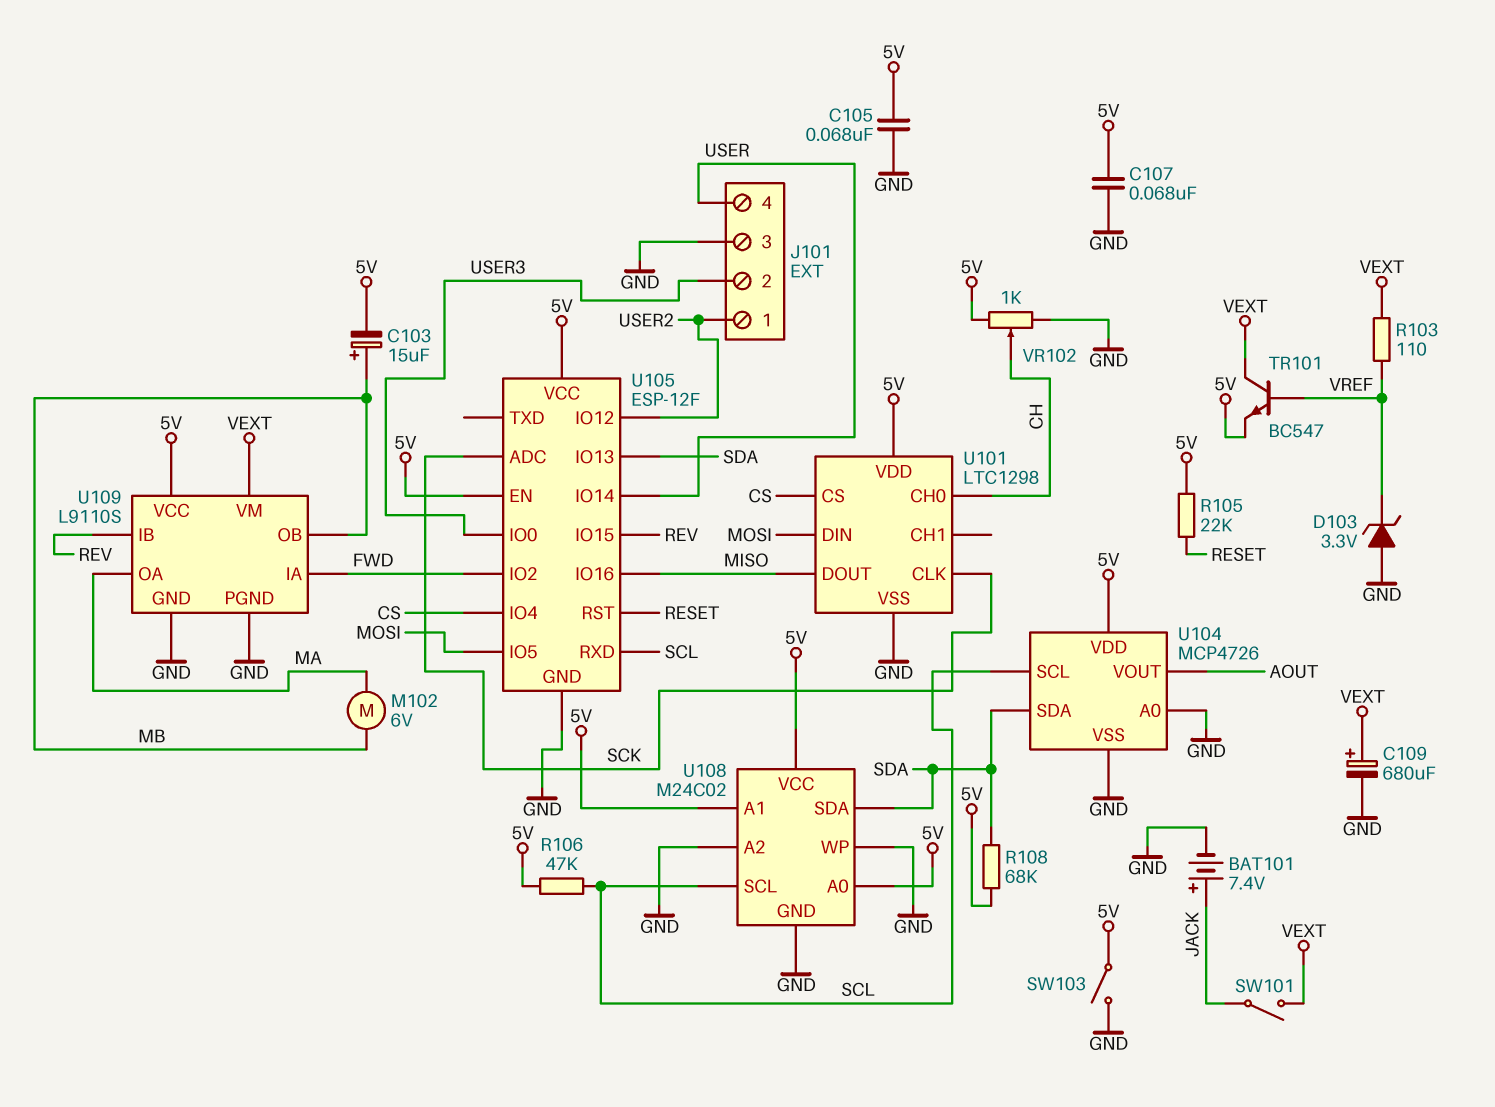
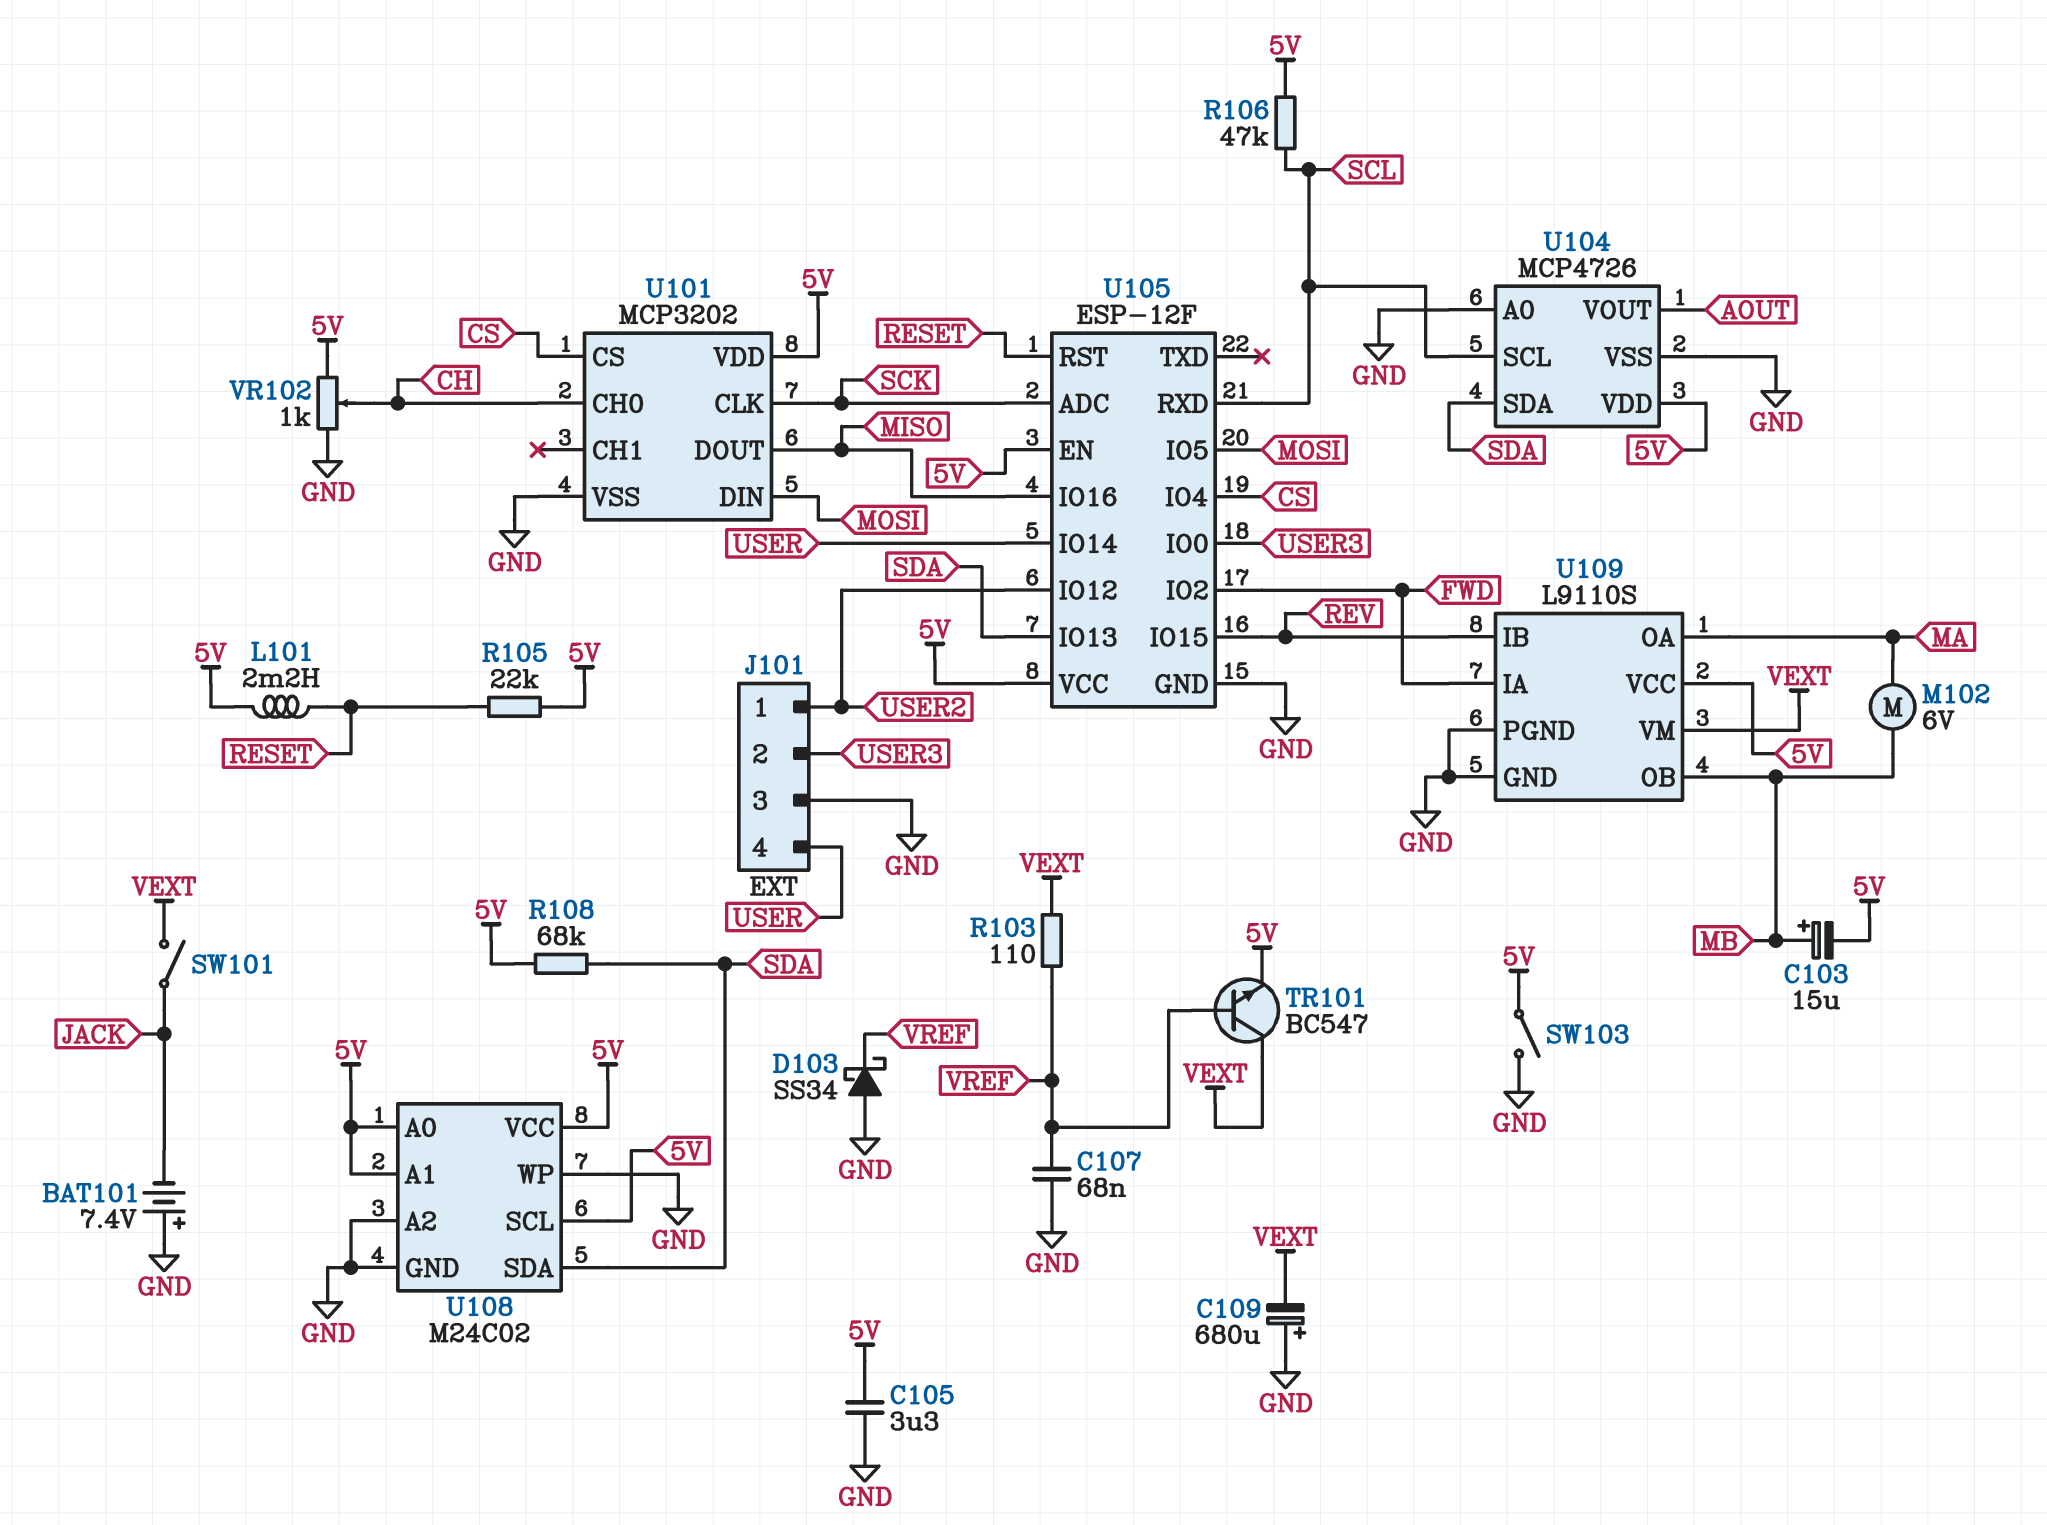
BAT101: 7.4V (plus JACK, minus GND) -> 7.4V (plus GND, minus JACK)
C105: 68nF (5V, GND) -> 3.3uF (5V, GND)
C107: 68nF (5V, GND) -> 68nF (GND, VREF)
C109: 680uF (plus VEXT, minus GND) -> 680uF (plus GND, minus VEXT)
D103: zener 3.3V (A GND, K VREF) -> schottky SS34 (A GND, K VREF)
L101: none -> 2.2mH (5V, RESET)
U101: LTC1298 -> MCP3202
U108 pin SCL: SCL -> 5V

